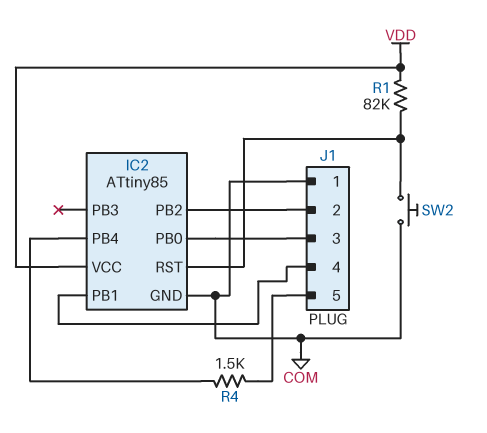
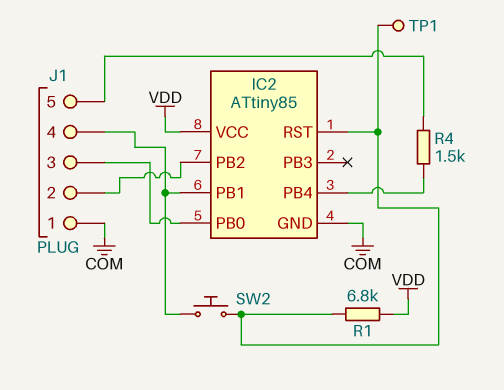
R1: 82k (IC2/RST, VDD) -> 6.8k (IC2/RST, VDD)
SW2: button (COM, IC2/RST) -> button (IC2/PB1, IC2/RST)
TP1: none -> test point (IC2/RST)

